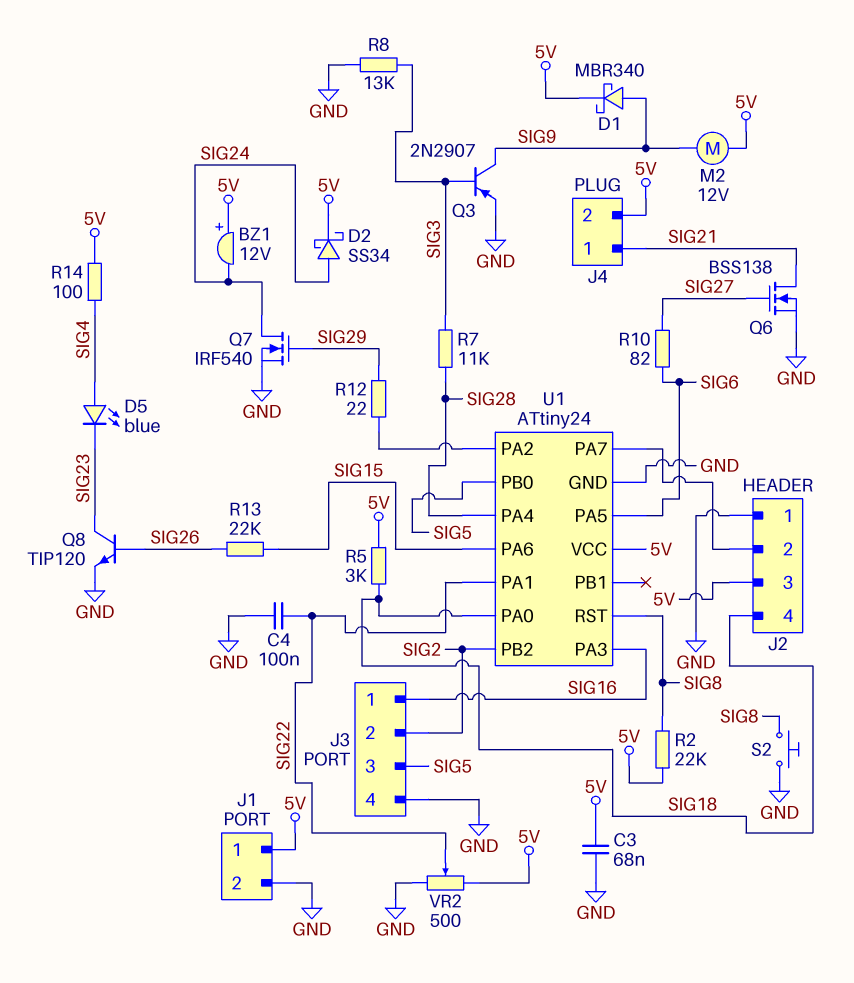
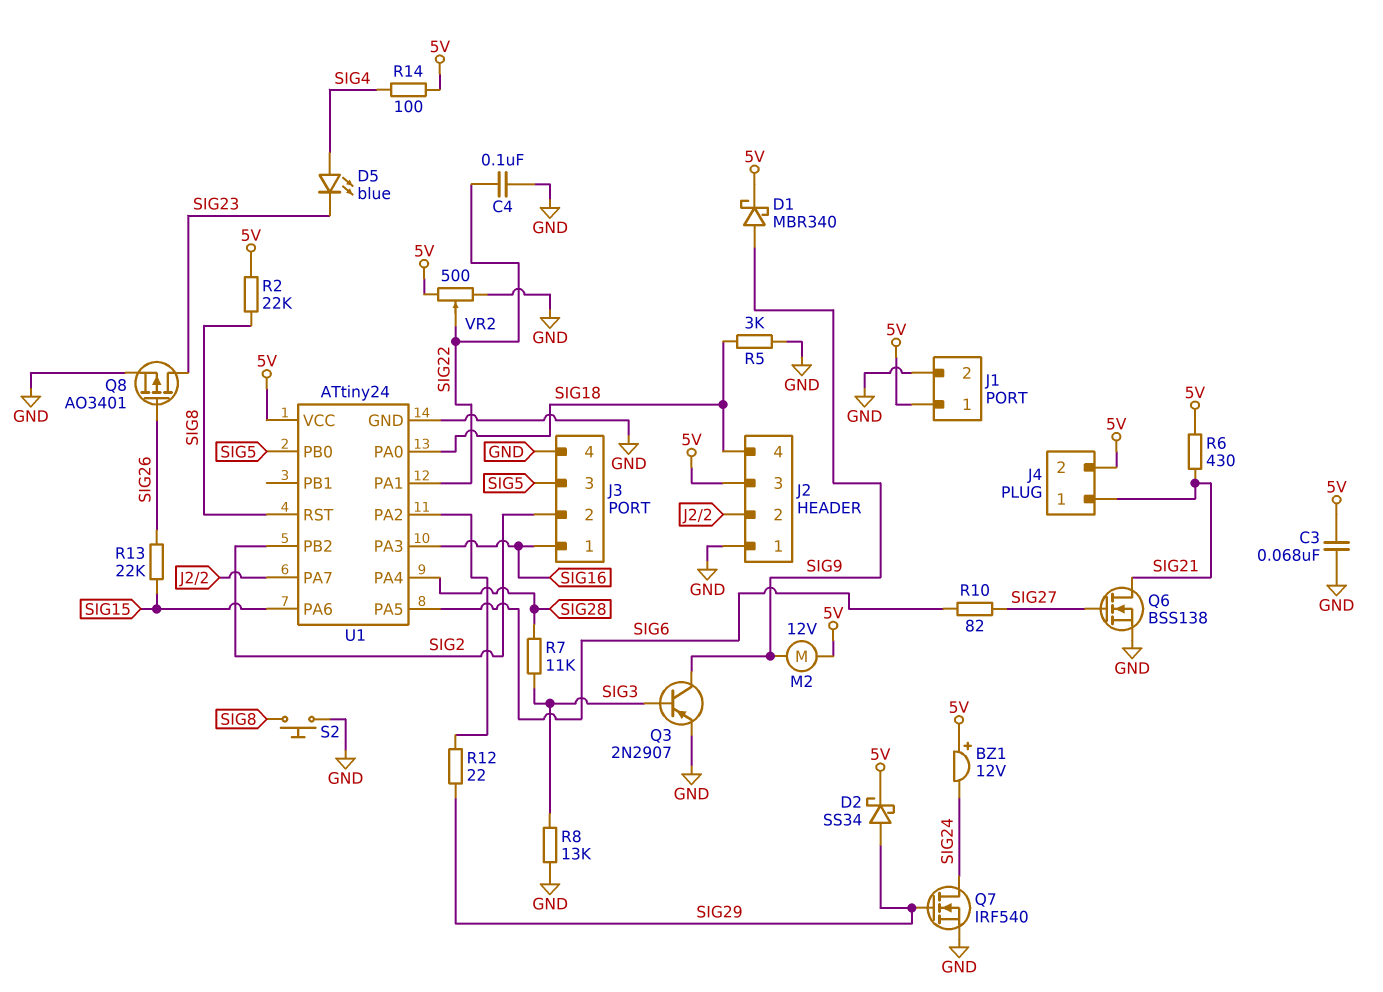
D2: schottky SS34 (A SIG24, K 5V) -> schottky SS34 (A SIG29, K 5V)
Q8: NPN TIP120 (B SIG26, C SIG23, E GND) -> PMOS AO3401 (G SIG26, D SIG23, S GND)
R5: 3k (5V, SIG18) -> 3k (GND, SIG18)
R6: none -> 430 (5V, SIG21)

